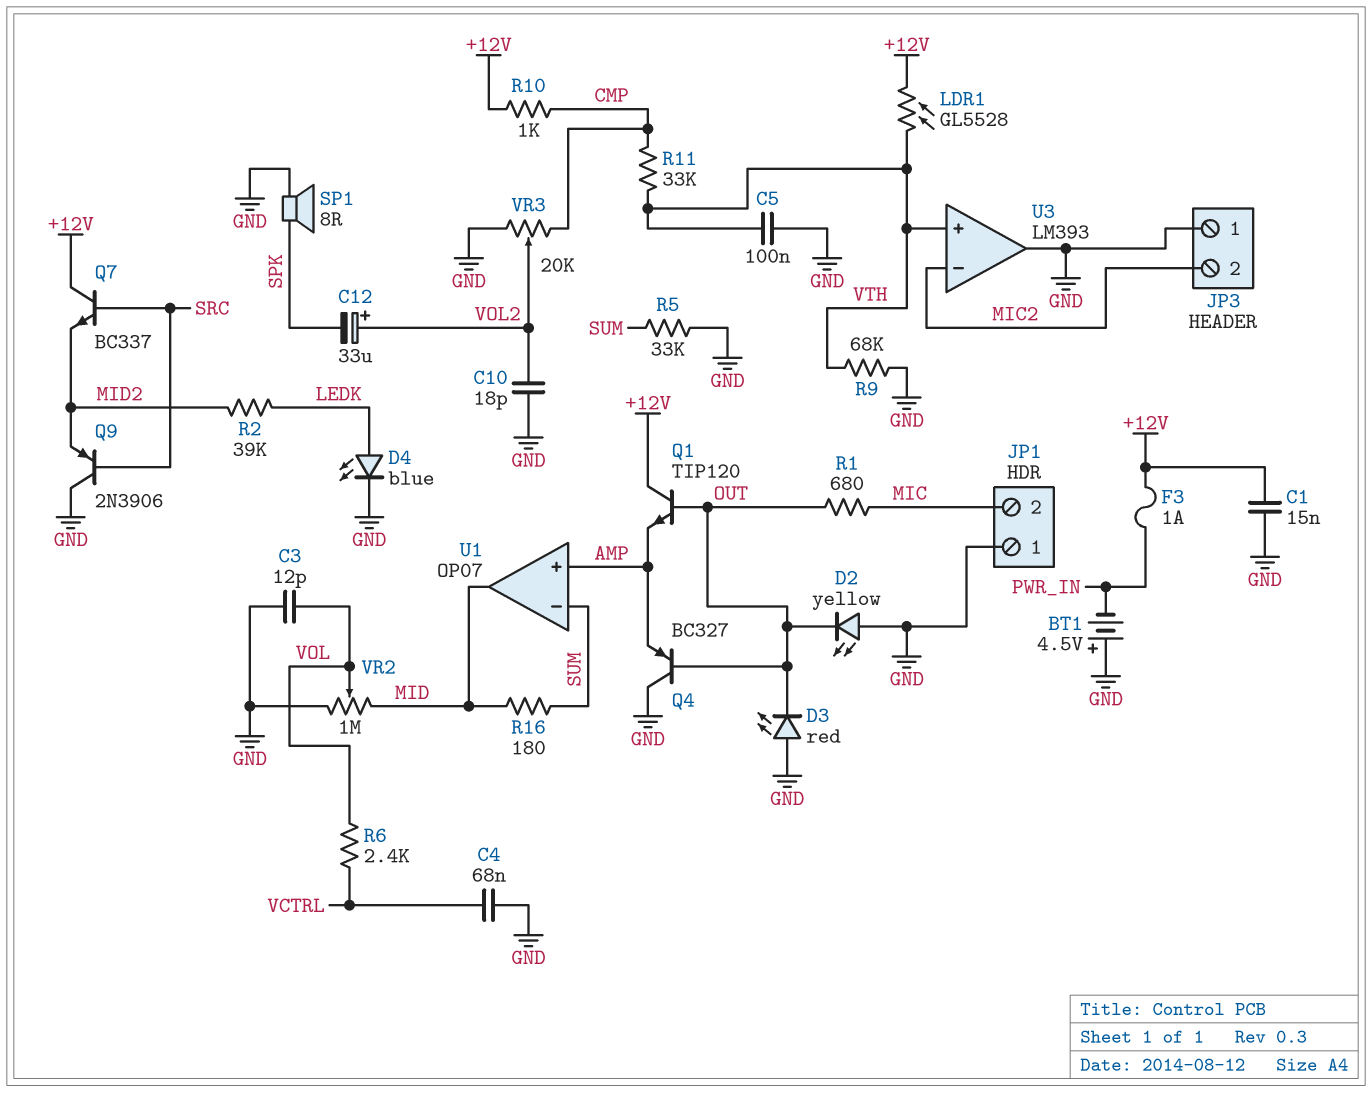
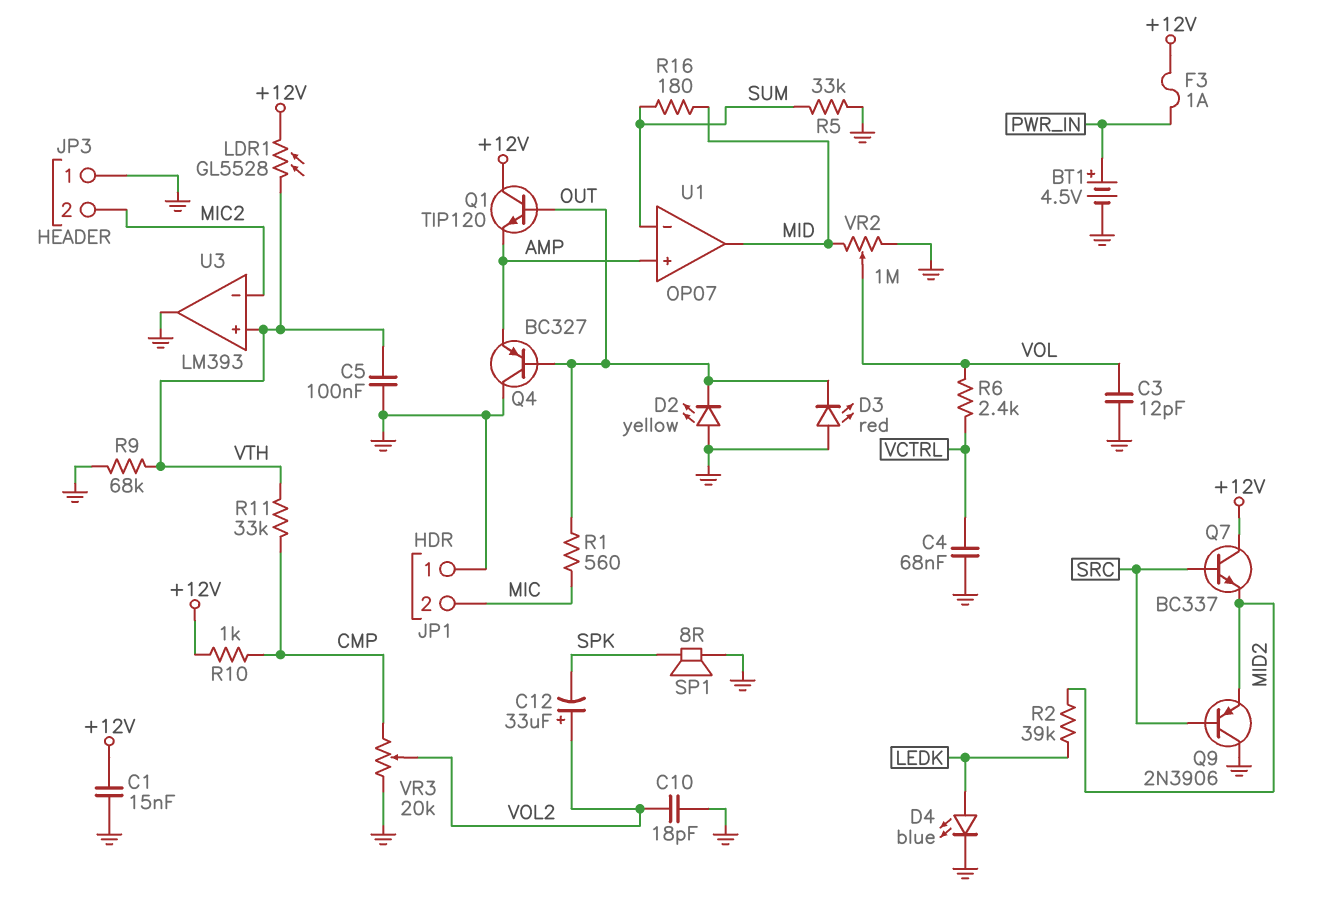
BT1: 4.5V (plus GND, minus PWR_IN) -> 4.5V (plus PWR_IN, minus GND)
R1: 680 (MIC, OUT) -> 560 (MIC, OUT)

